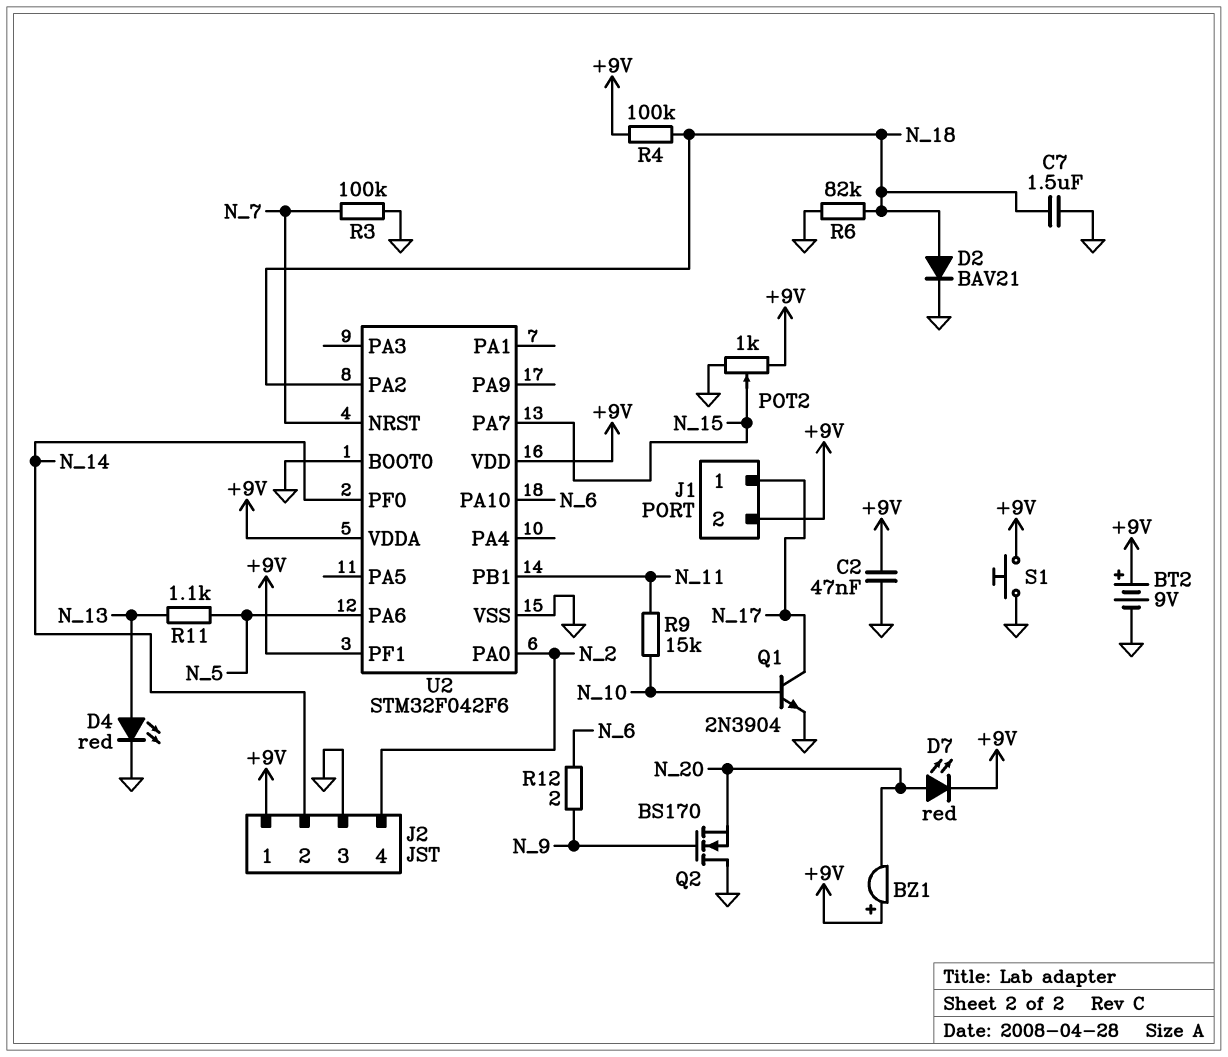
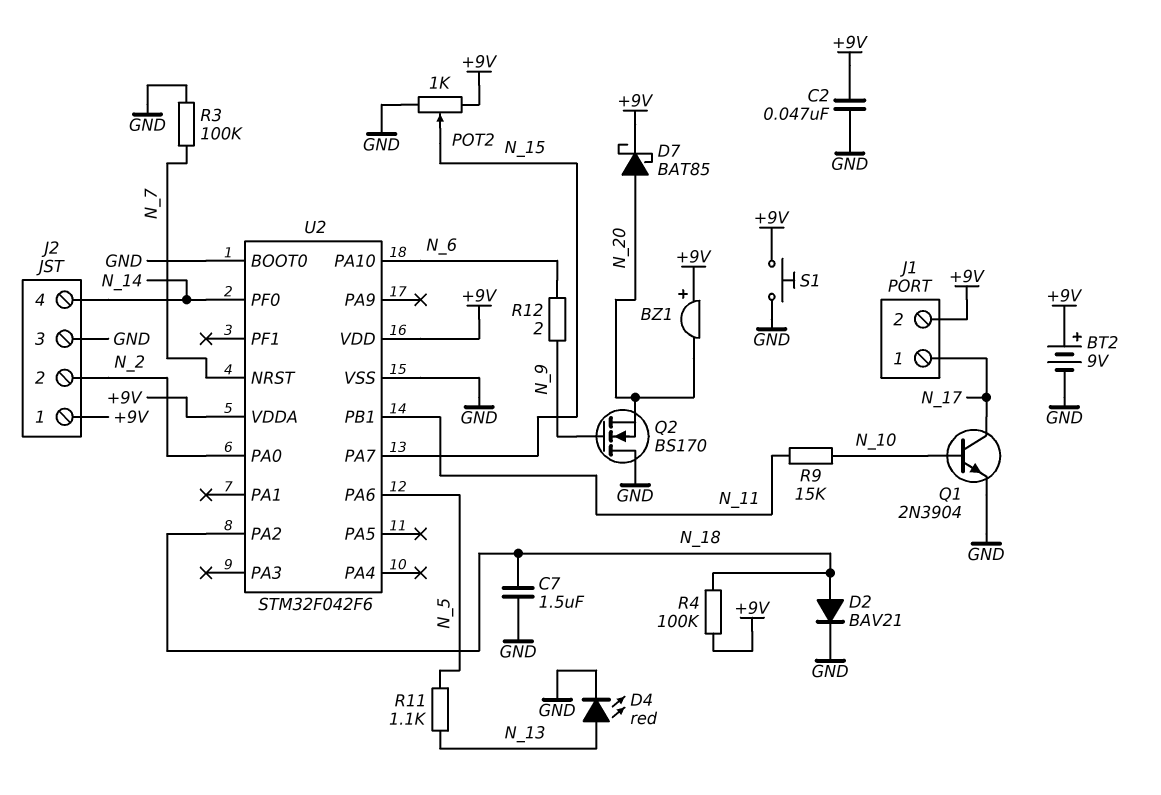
D7: LED red (A N_20, K +9V) -> schottky BAT85 (A N_20, K +9V)
J2 pin 2: N_14 -> N_2
J2 pin 4: N_2 -> N_14
R6: 82k (GND, N_18) -> none
U2 pin PF1: +9V -> none

